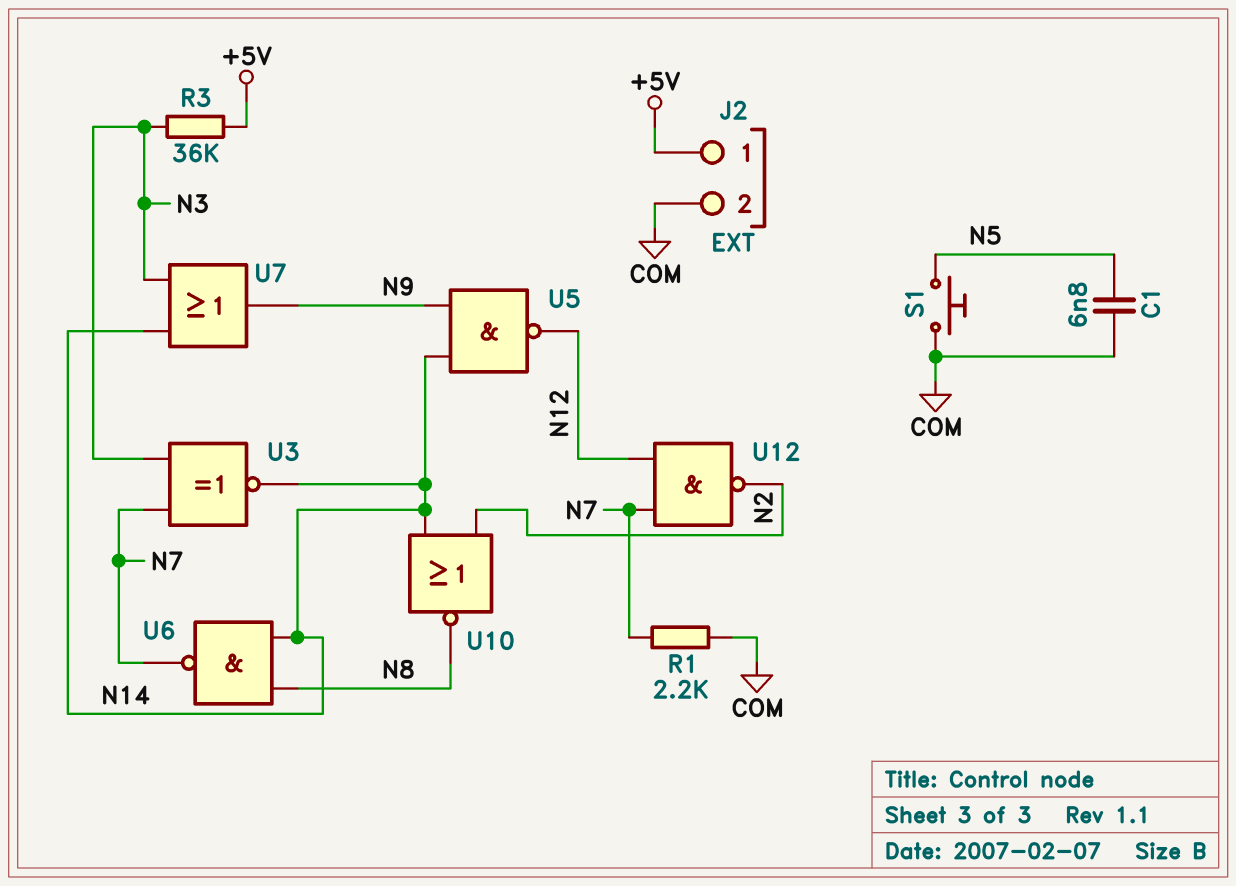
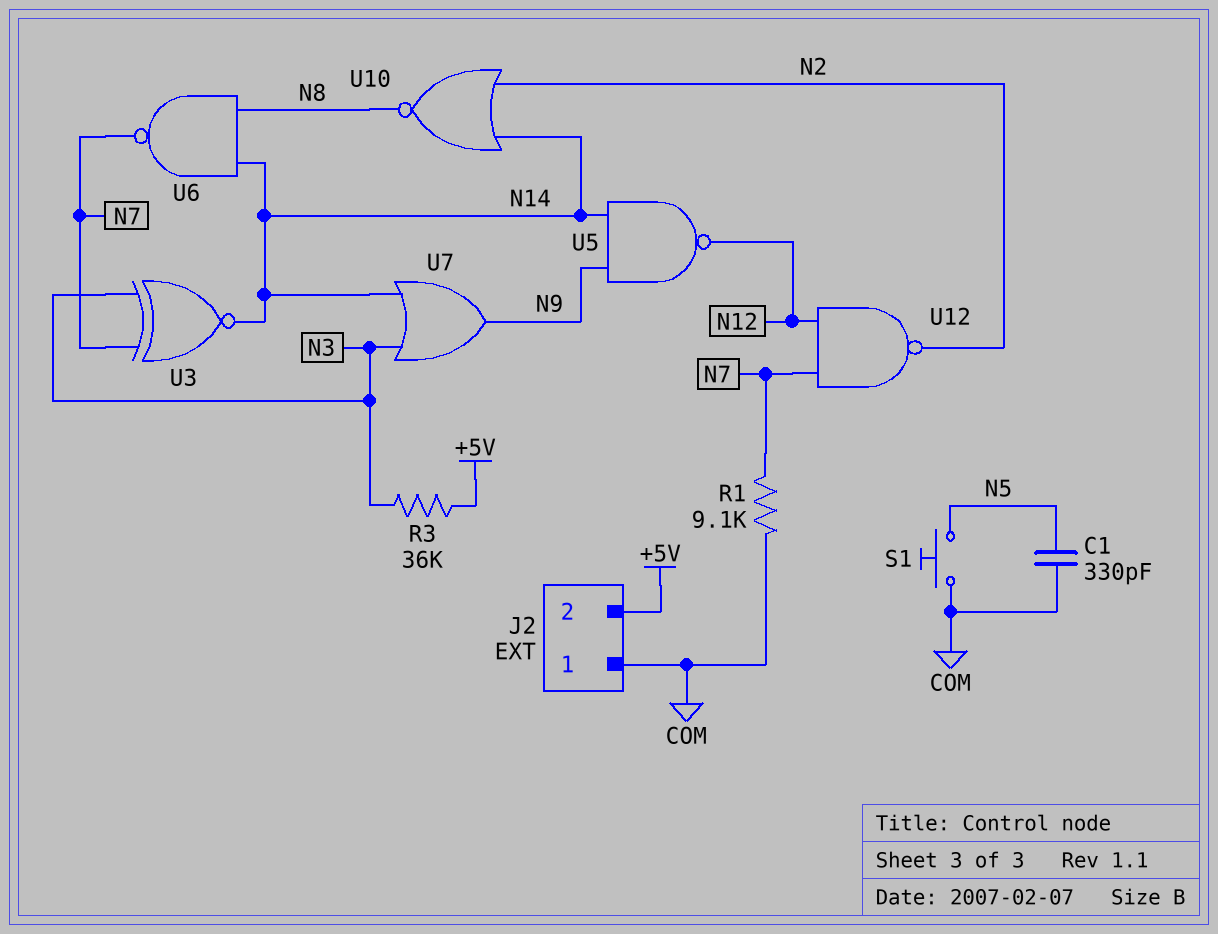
C1: 6.8nF (COM, N5) -> 330pF (COM, N5)
J2 pin 1: +5V -> COM
J2 pin 2: COM -> +5V
R1: 2.2k (COM, N7) -> 9.1k (COM, N7)

